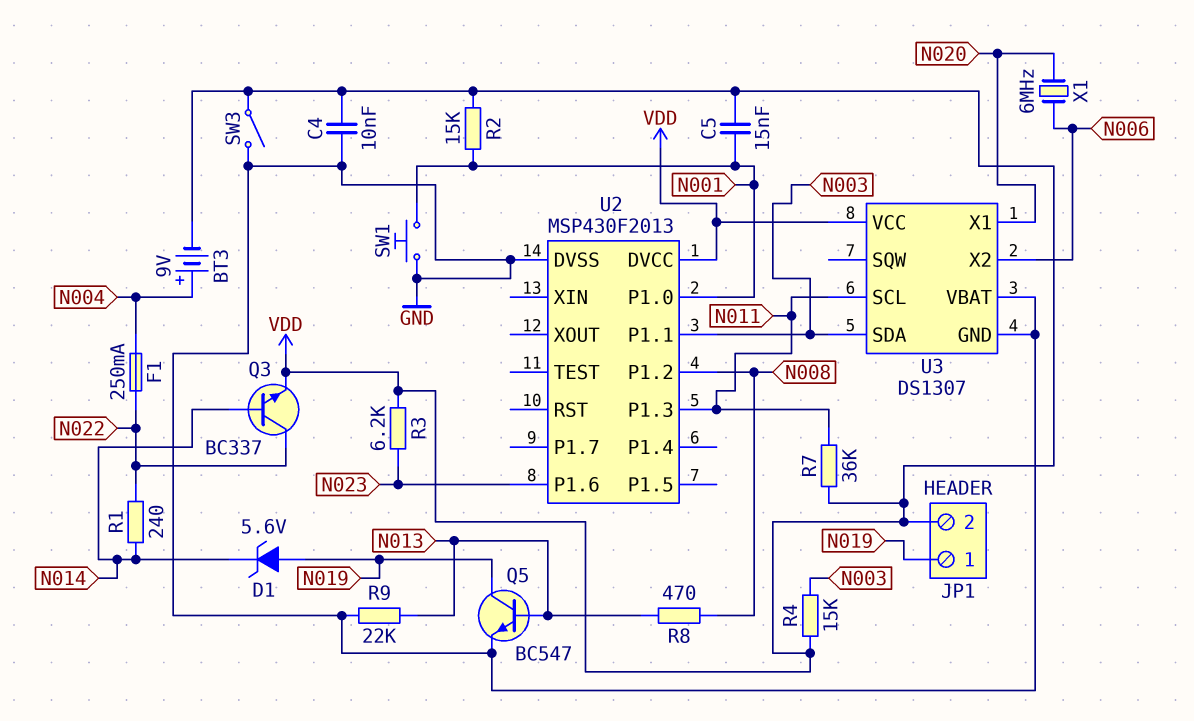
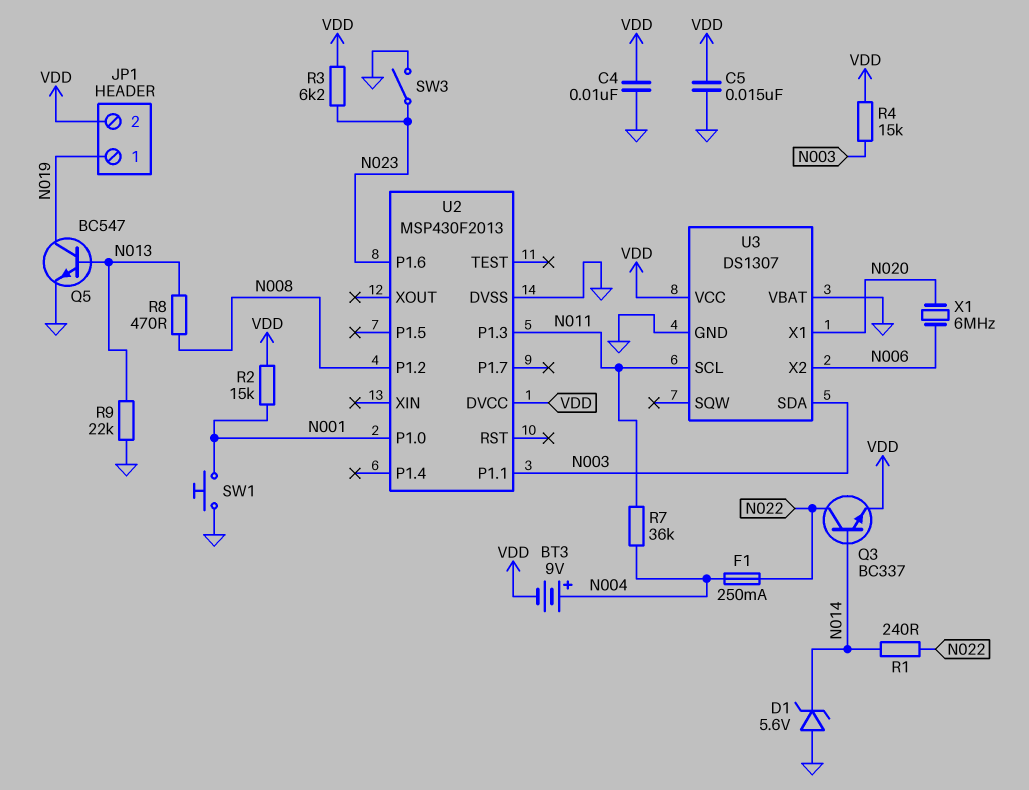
C5: 15nF (N001, VDD) -> 15nF (GND, VDD)
D1: zener 5.6V (A N019, K N014) -> zener 5.6V (A GND, K N014)
R7: 36k (N011, VDD) -> 36k (N004, N011)
SW3: switch (GND, VDD) -> switch (GND, N023)

